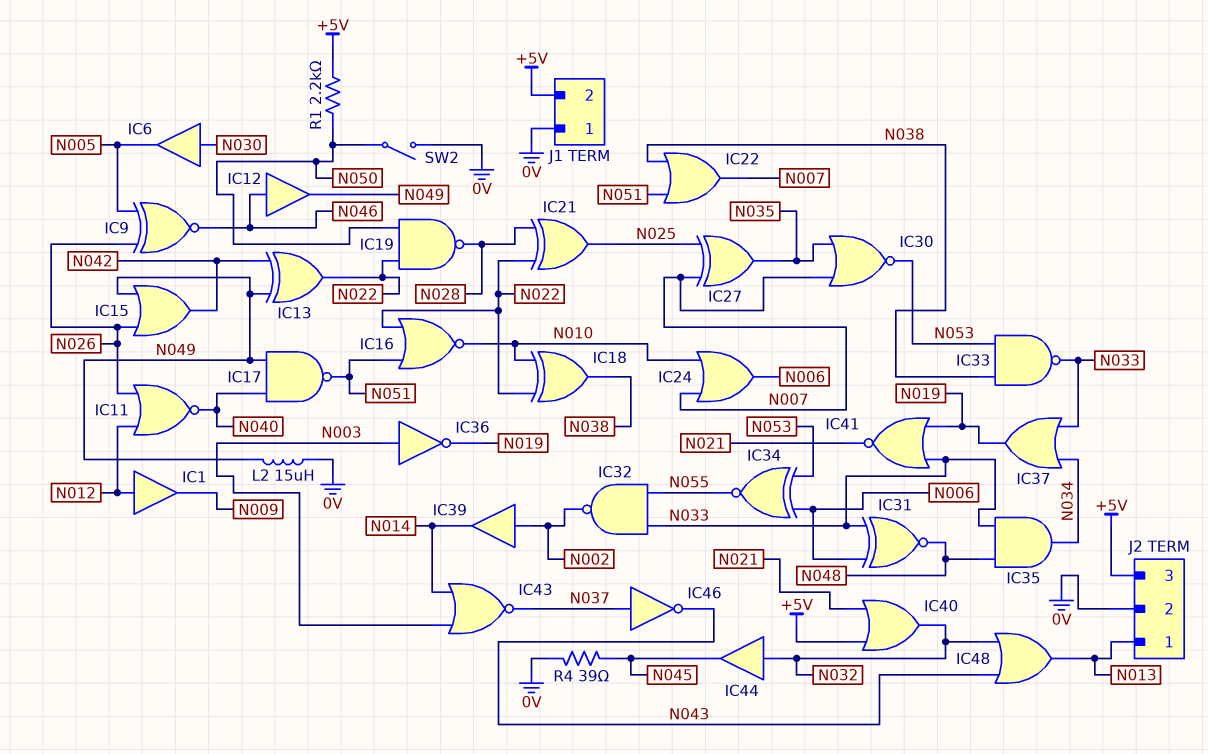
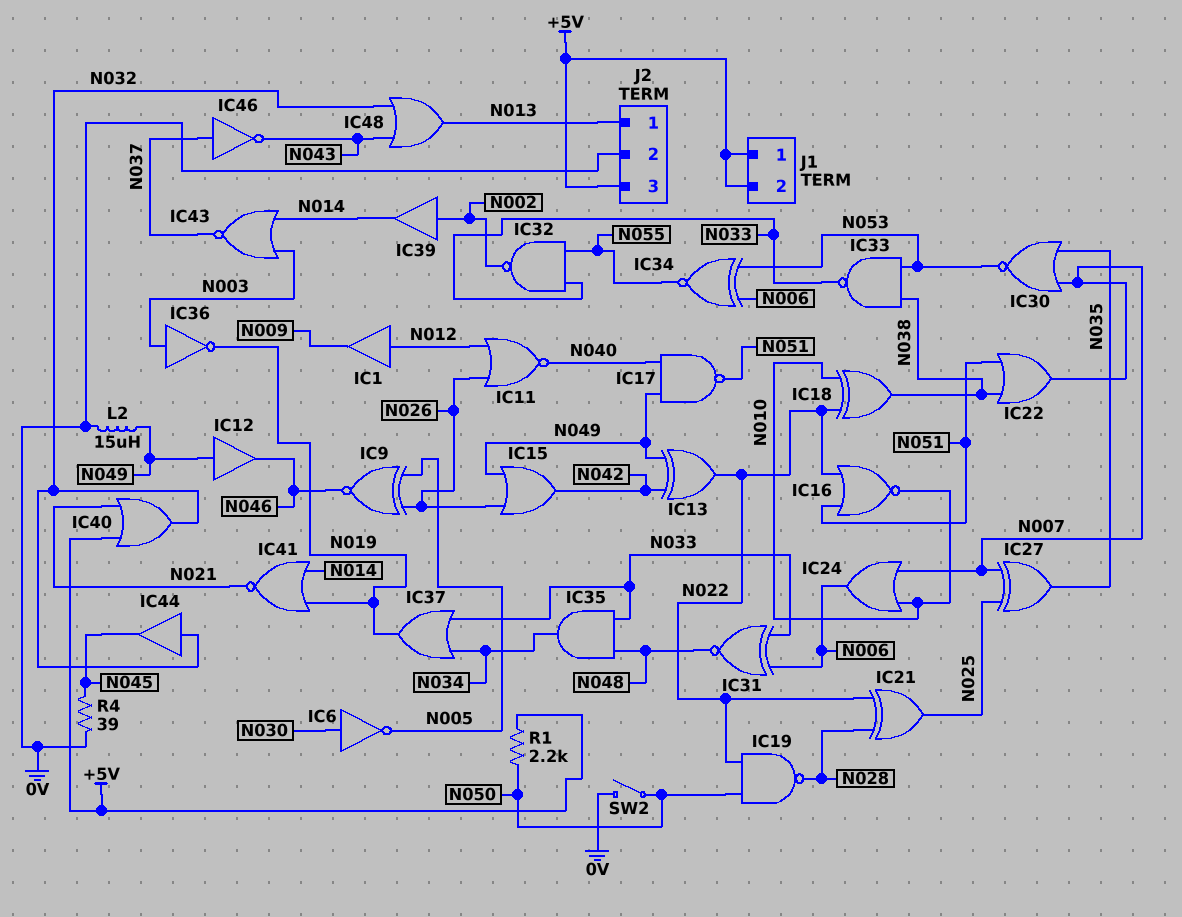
IC6: buffer (in N030, out N005) -> NOT (in N030, out N005)
IC12: buffer (in N046, out N049) -> buffer (in N049, out N046)
IC41: NOR (in N019, in N033, out N021) -> NOR (in N014, in N019, out N021)
J1 pin 1: 0V -> +5V

